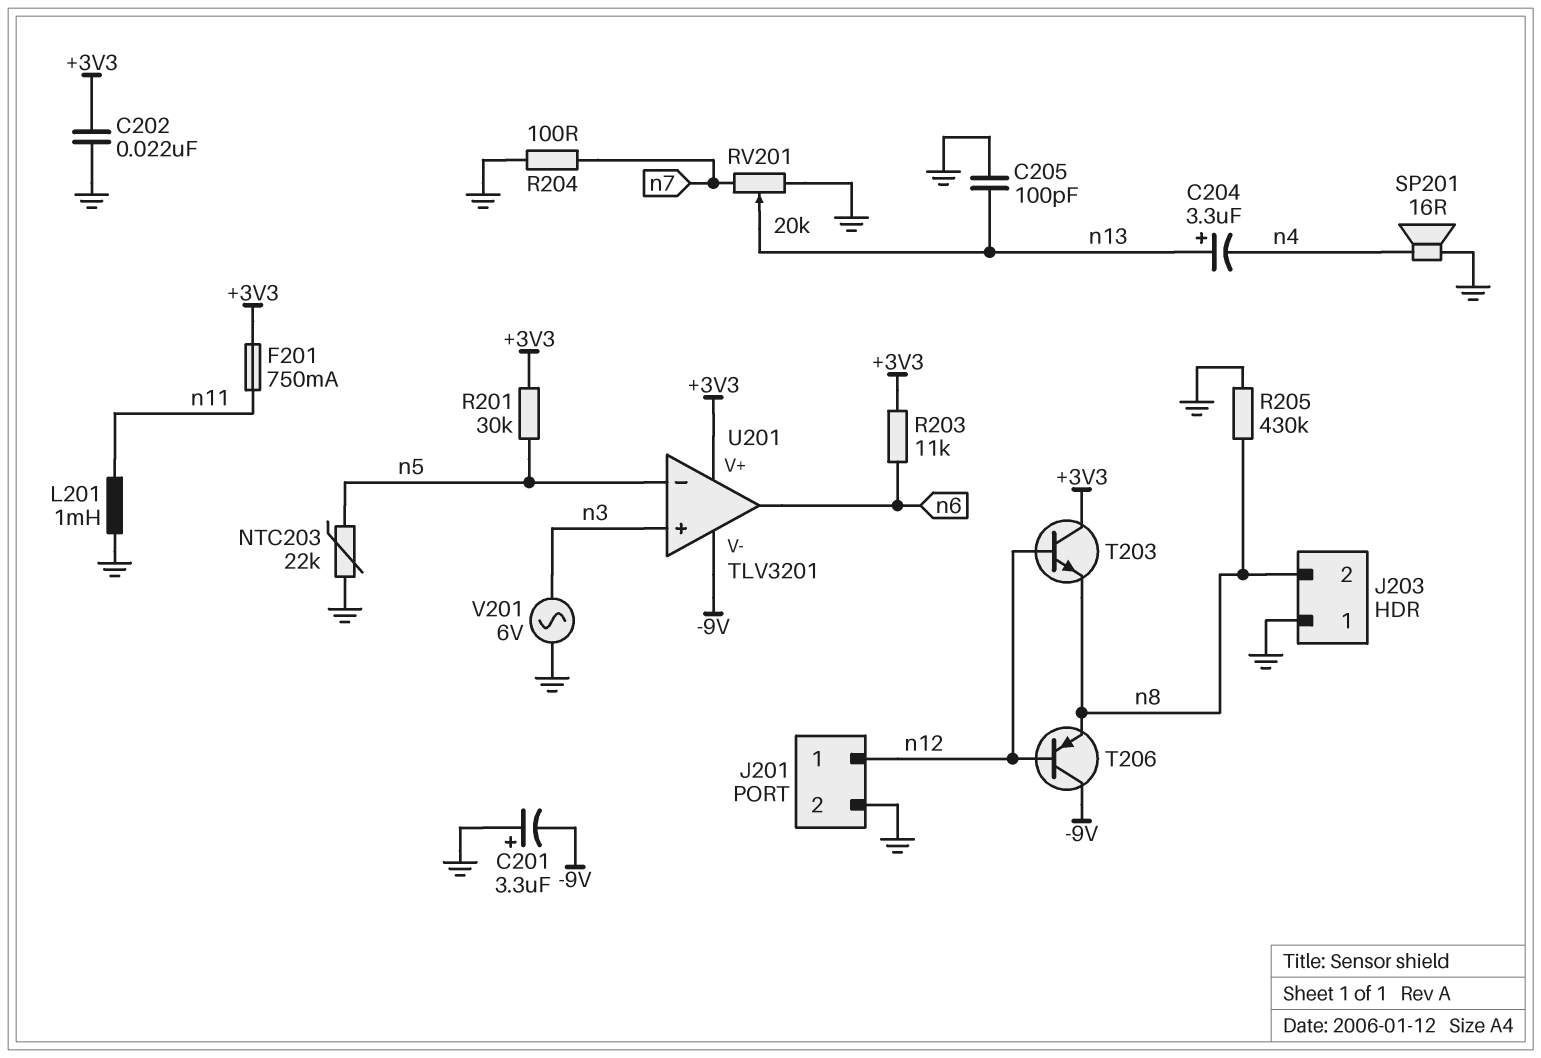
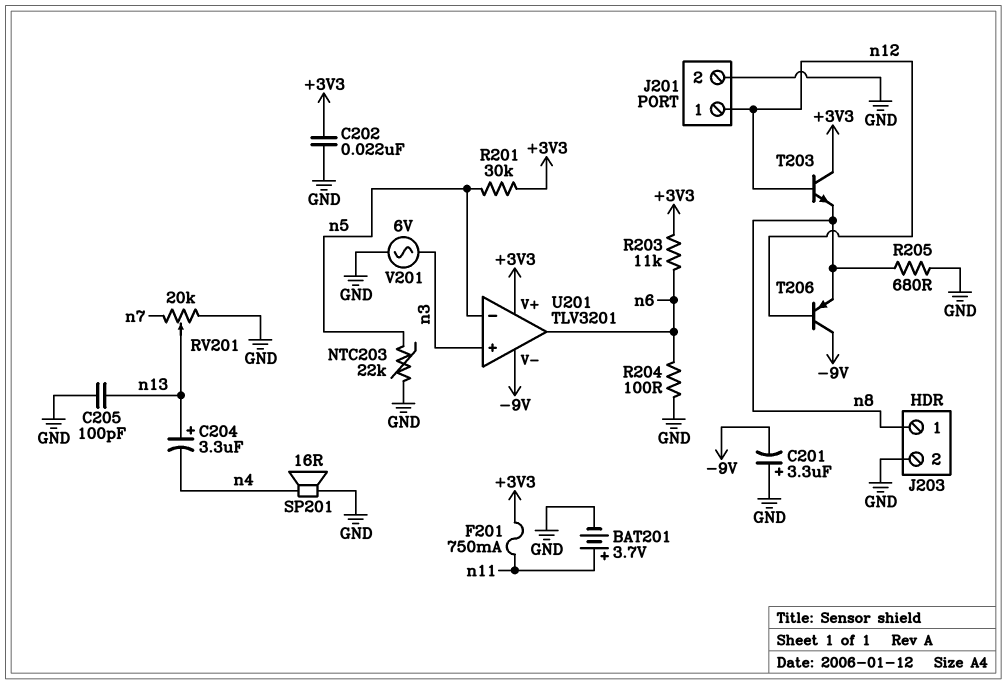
BAT201: none -> 3.7V (plus n11, minus GND)
J203 pin 1: GND -> n8
J203 pin 2: n8 -> GND
L201: 1mH (GND, n11) -> none
R204: 100 (GND, n7) -> 100 (GND, n6)
R205: 430k (GND, n8) -> 680 (GND, n8)

